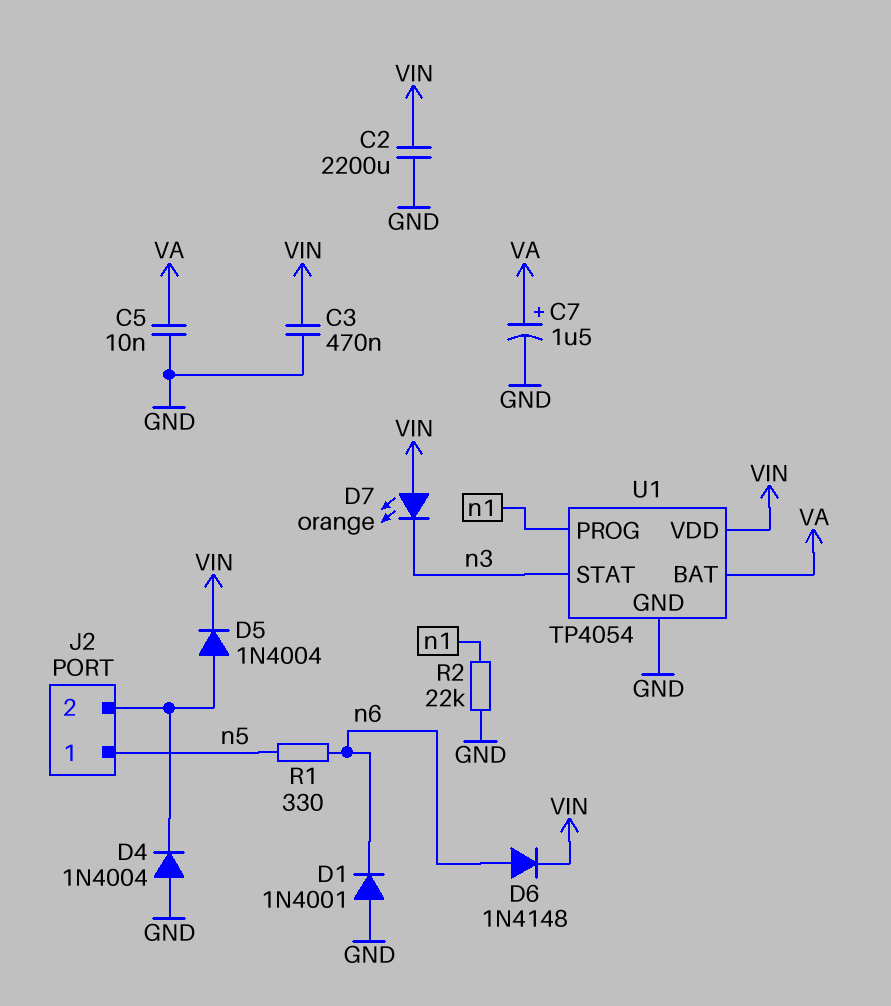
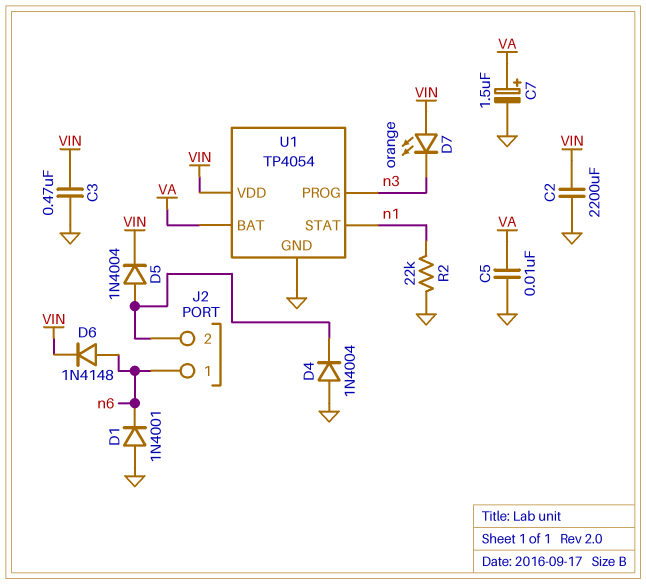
J2 pin 1: n5 -> n6
R1: 330 (n5, n6) -> none
U1 pin PROG: n1 -> n3
U1 pin STAT: n3 -> n1

